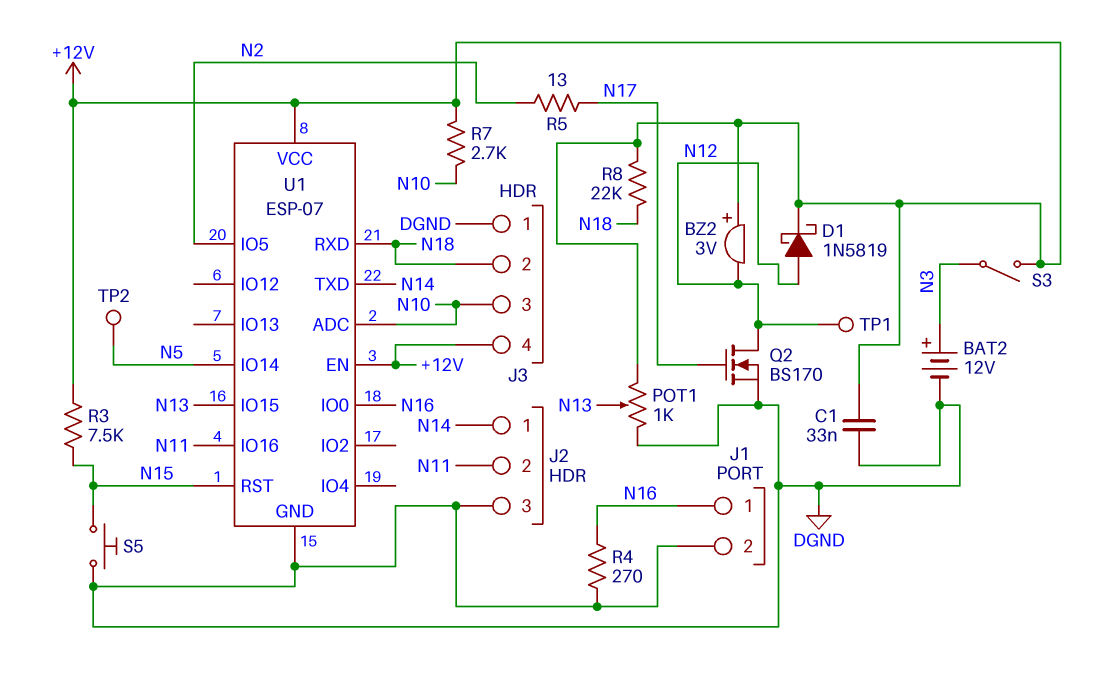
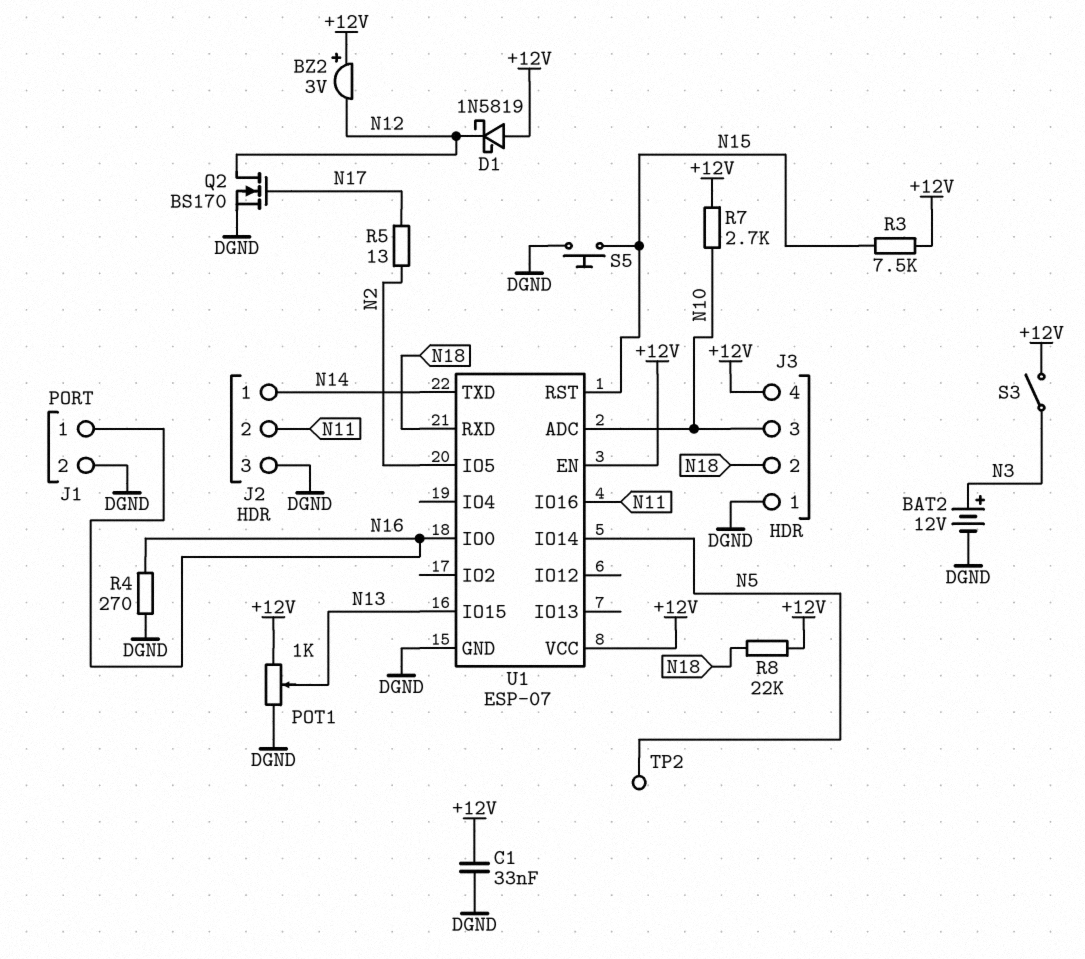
D1: schottky 1N5819 (A N12, K +12V) -> schottky 1N5819 (A +12V, K N12)
TP1: test point (N12) -> none

